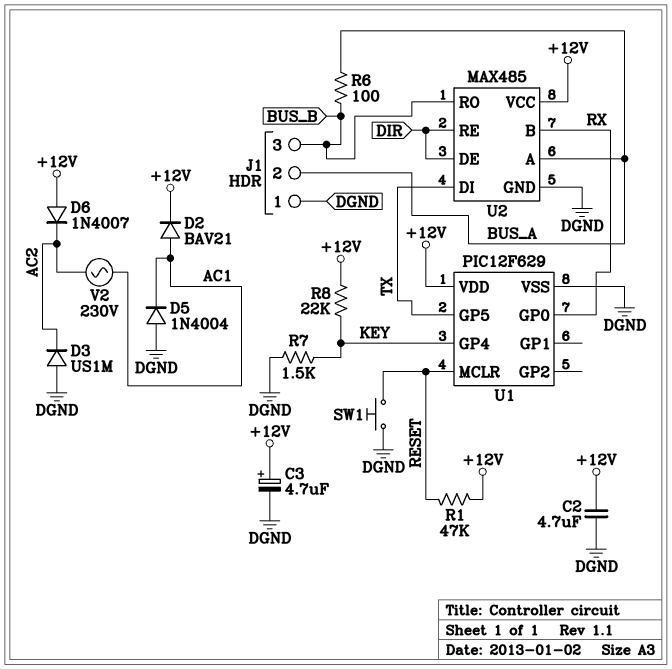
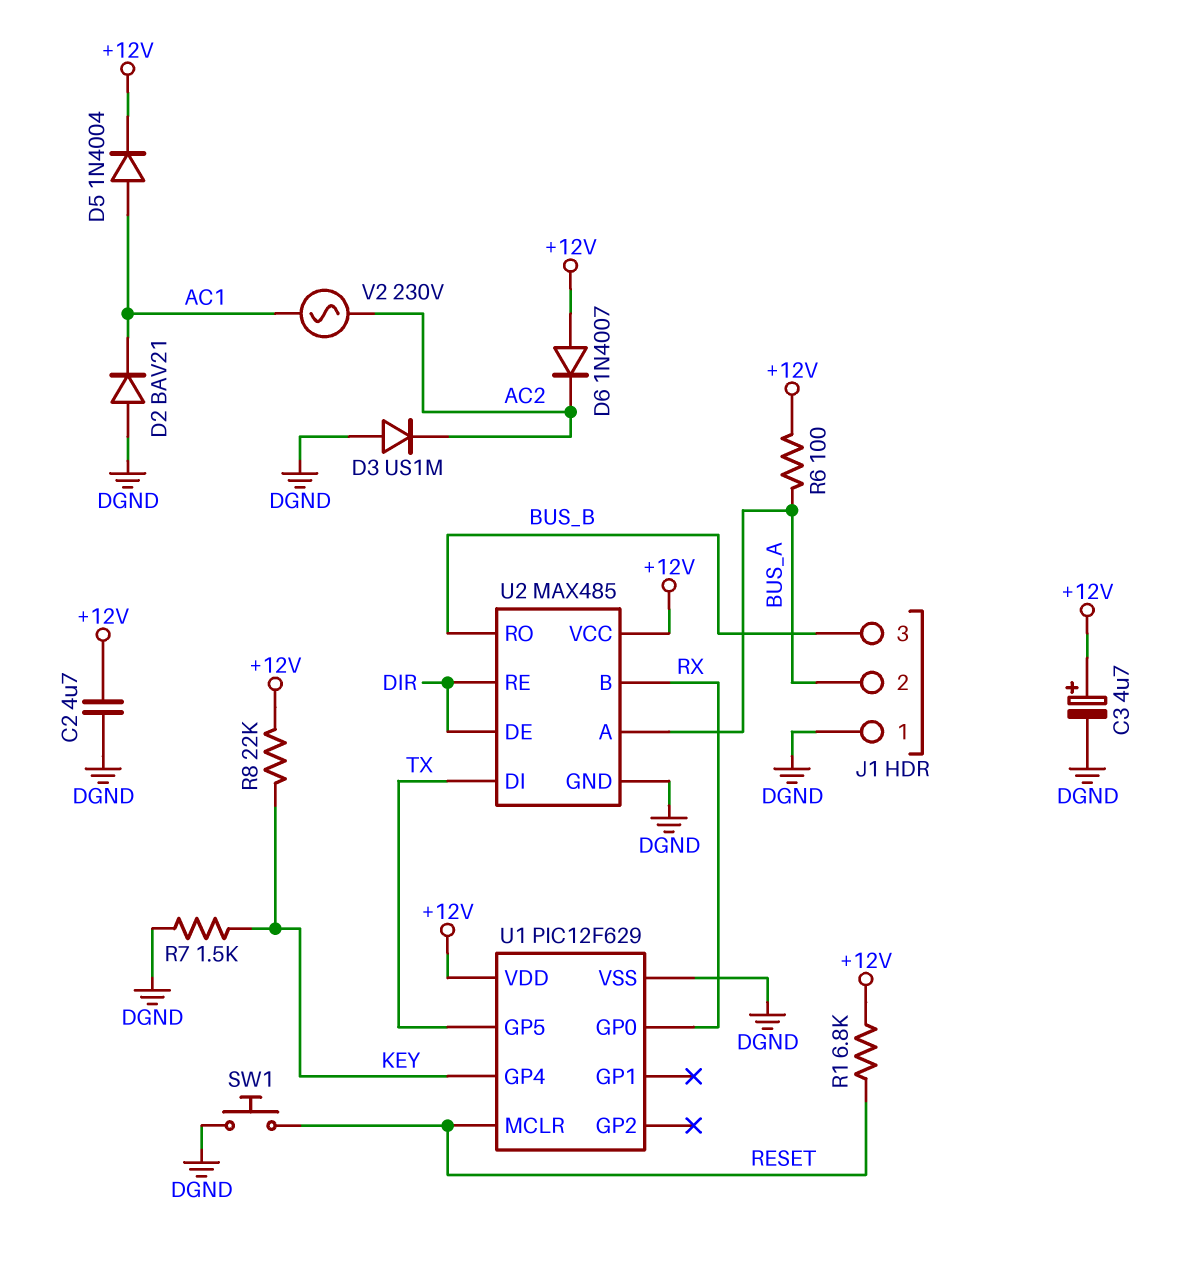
D2: diode BAV21 (A AC1, K +12V) -> diode BAV21 (A DGND, K AC1)
D5: diode 1N4004 (A DGND, K AC1) -> diode 1N4004 (A AC1, K +12V)
R1: 47k (+12V, RESET) -> 6.8k (+12V, RESET)
R6: 100 (BUS_A, BUS_B) -> 100 (+12V, BUS_A)

